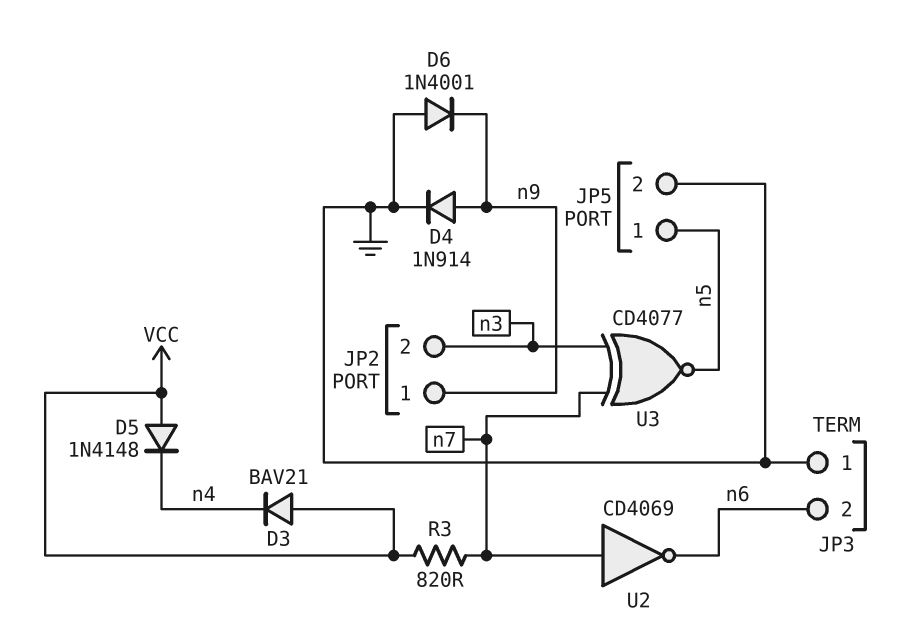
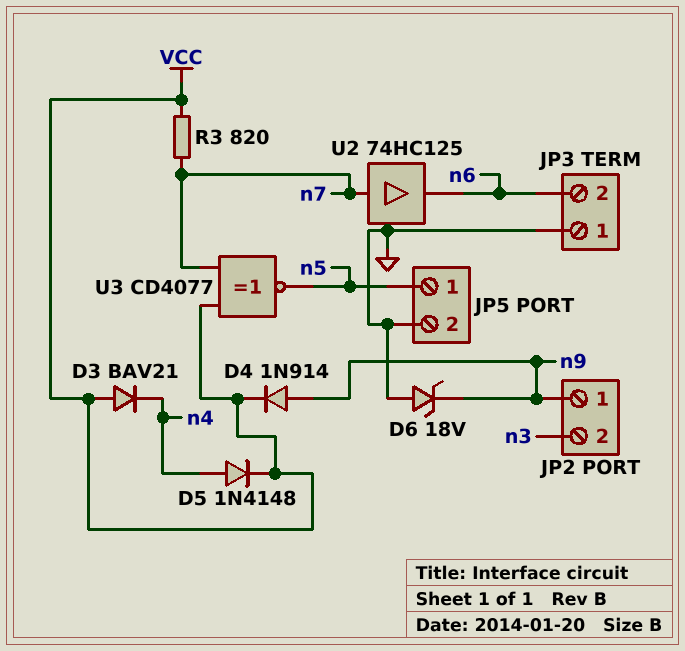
D4: diode 1N914 (A n9, K GND) -> diode 1N914 (A n9, K VCC)
D5: diode 1N4148 (A VCC, K n4) -> diode 1N4148 (A n4, K VCC)
D6: diode 1N4001 (A GND, K n9) -> zener 18V (A GND, K n9)
U2: NOT CD4069 (in n7, out n6) -> buffer 74HC125 (in n7, out n6)
U3: XNOR CD4077 (in n3, in n7, out n5) -> XNOR CD4077 (in VCC, in n7, out n5)

